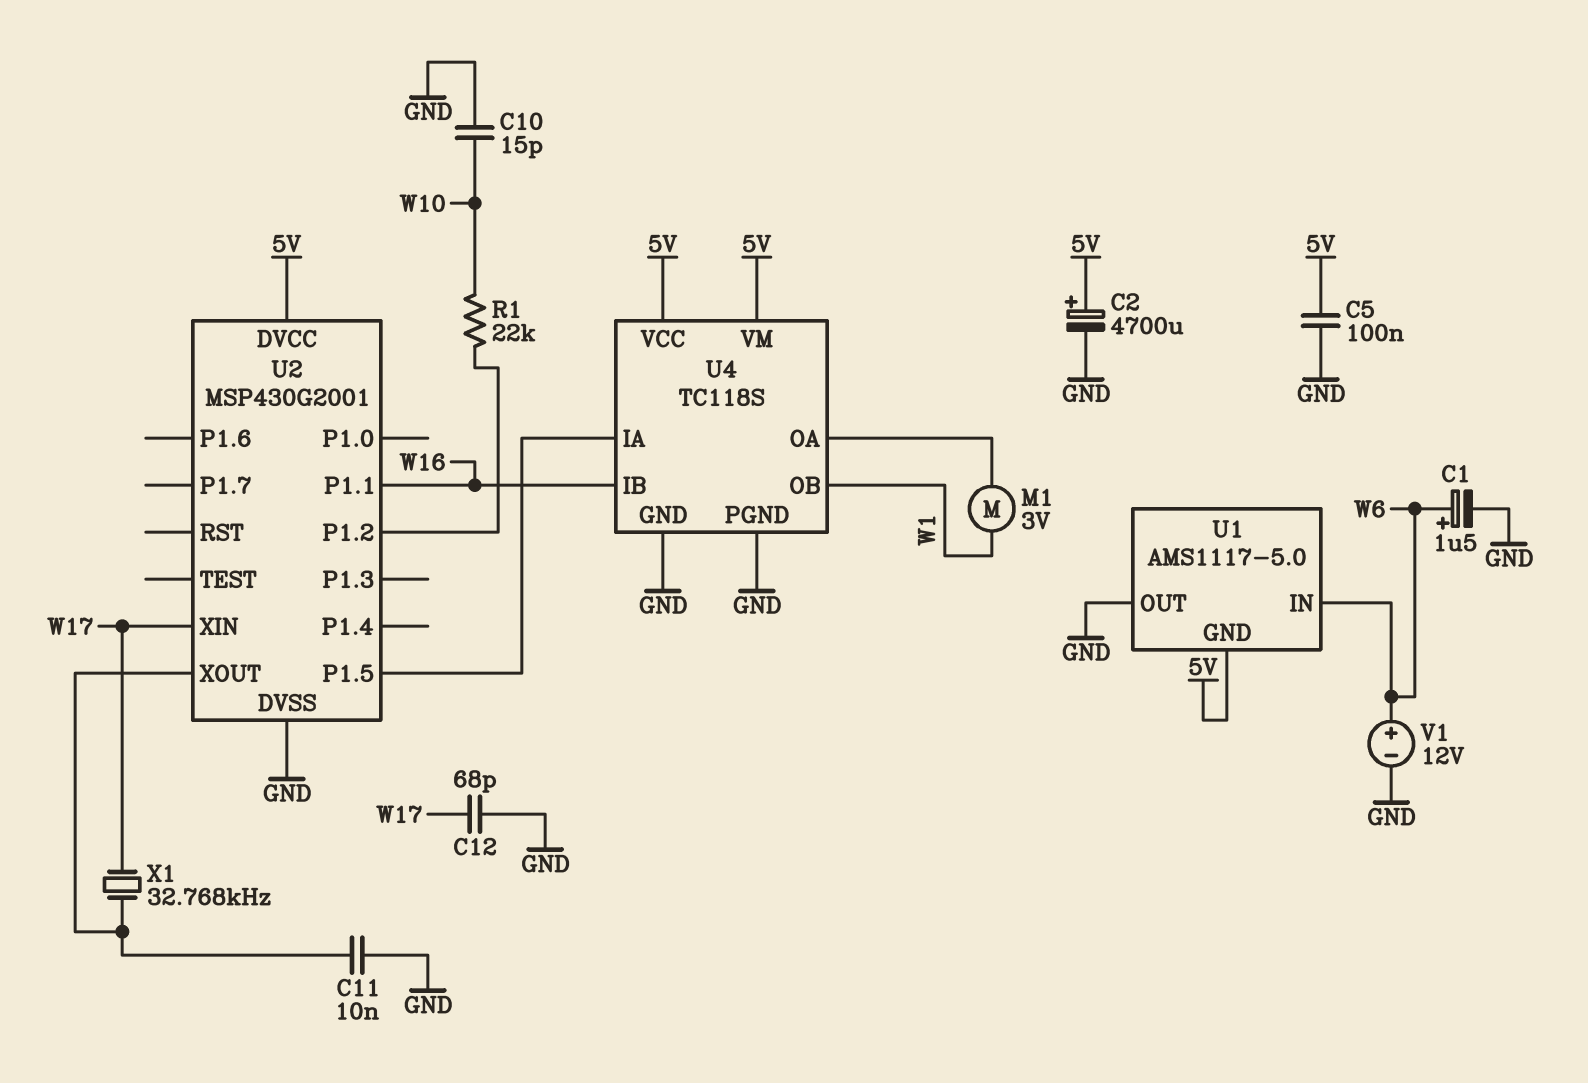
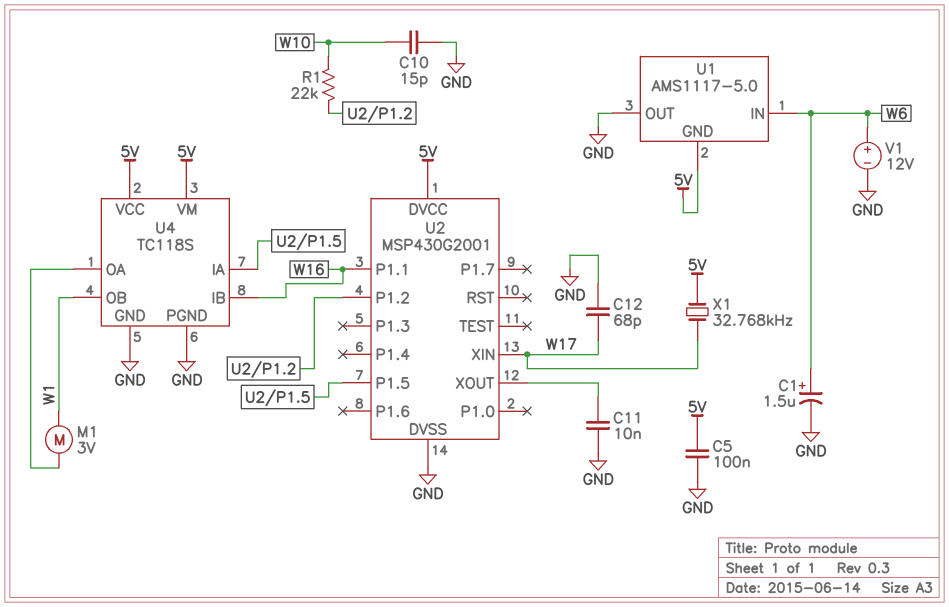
C2: 4700uF (plus 5V, minus GND) -> none
X1: 32.768kHz (U2/XOUT, W17) -> 32.768kHz (5V, W17)

